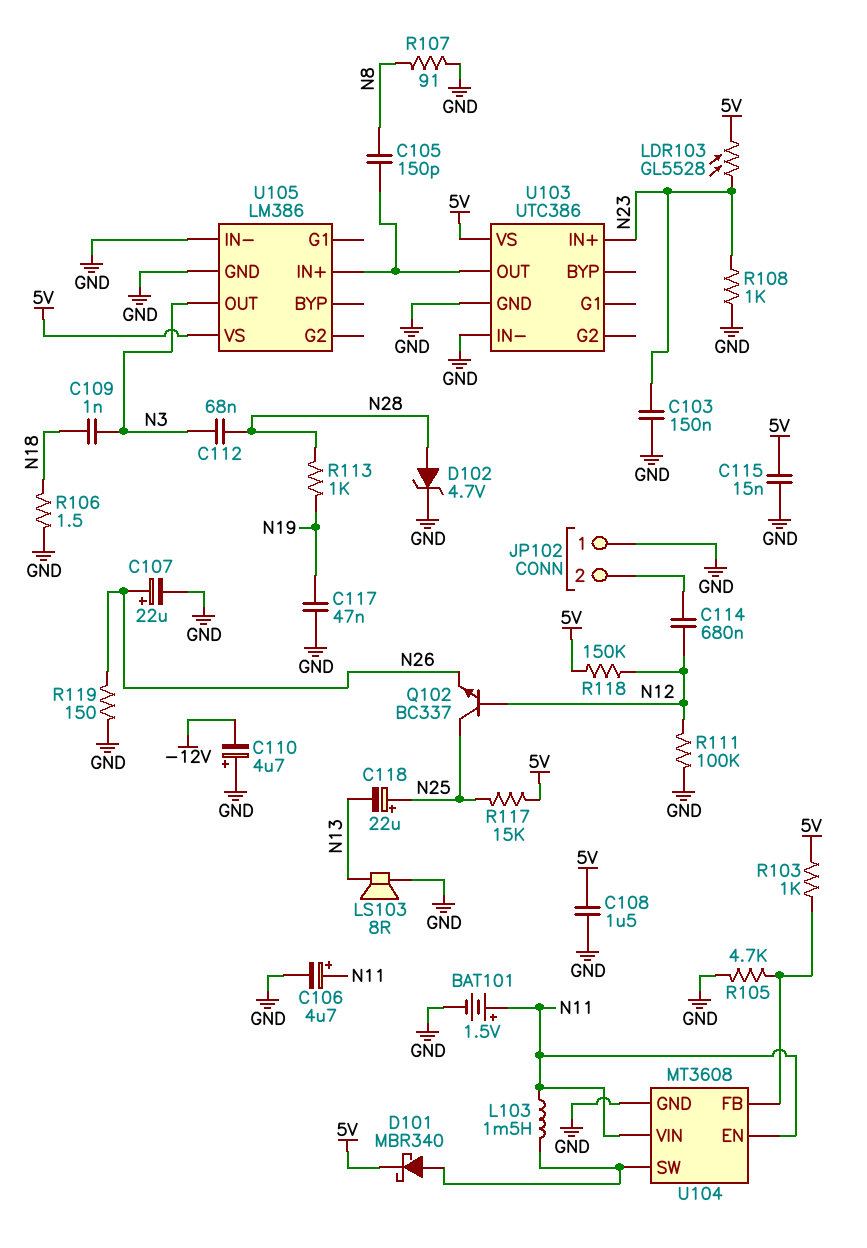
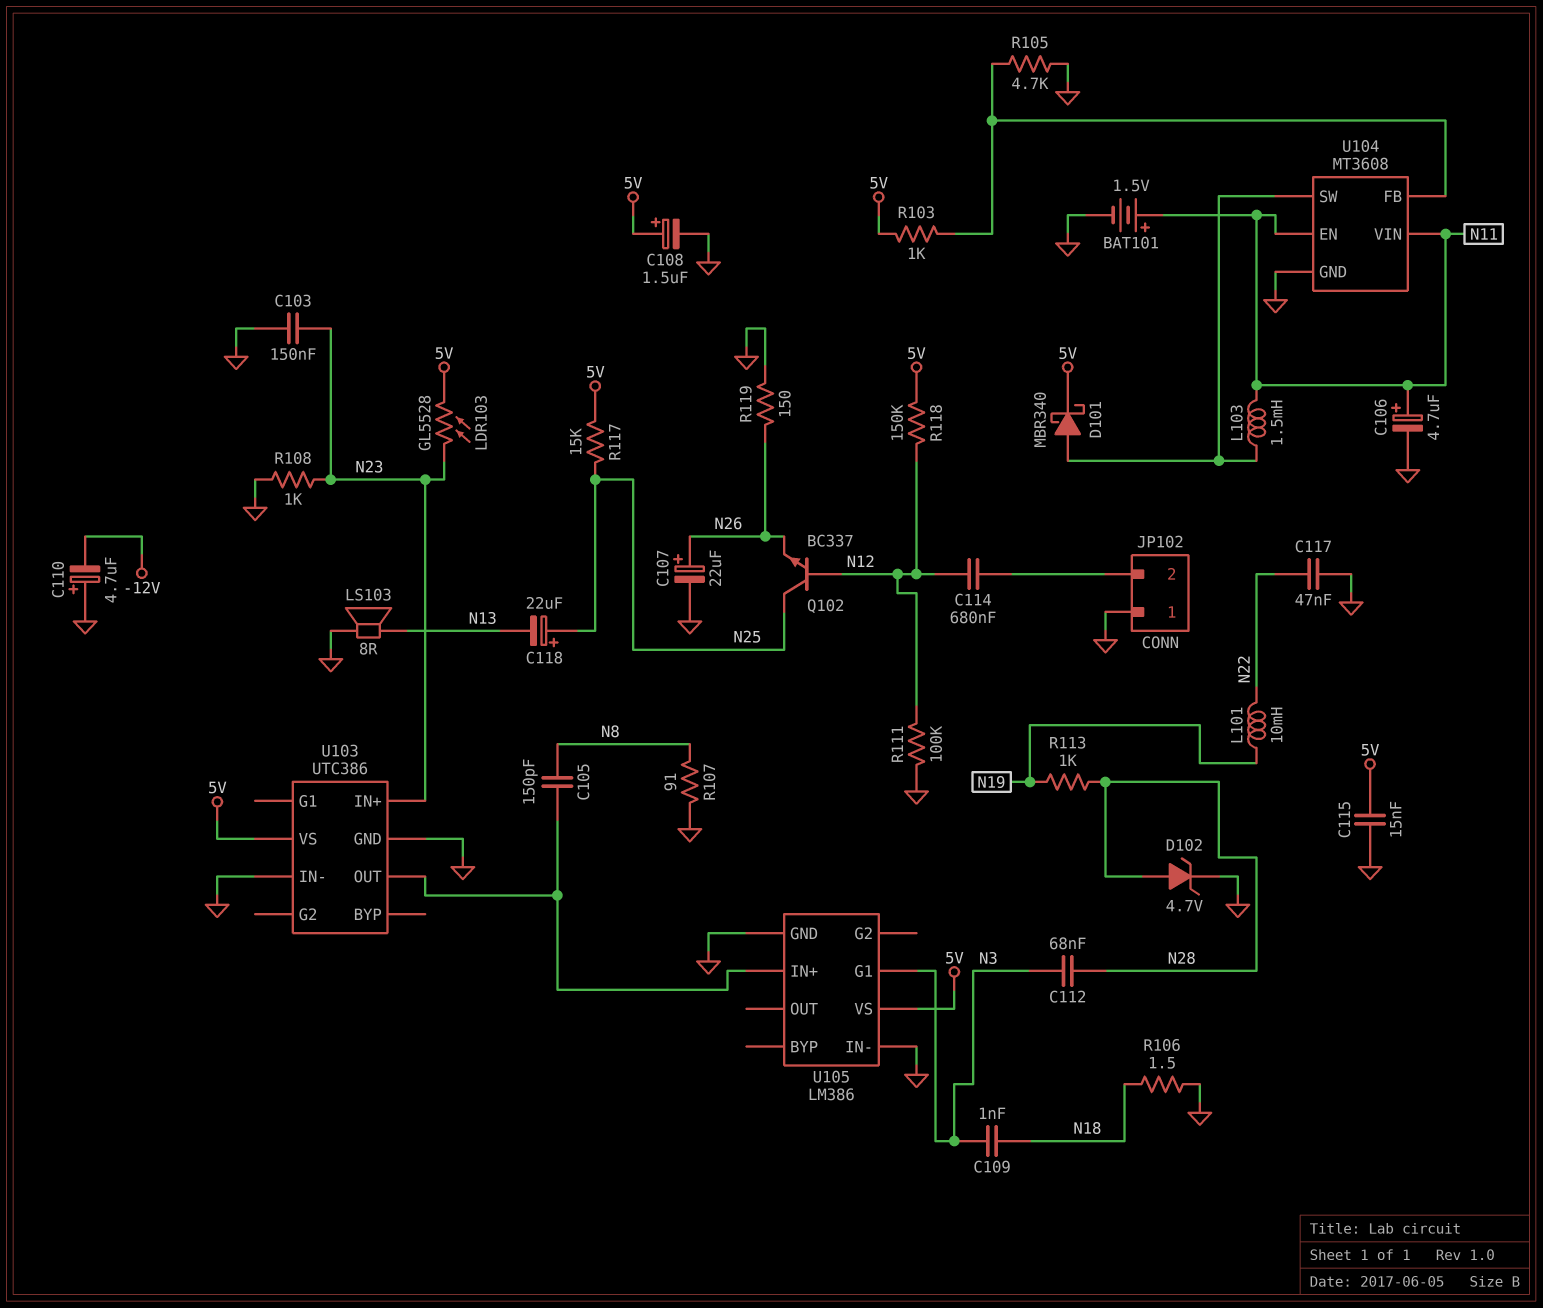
C108: 1.5uF (5V, GND) -> 1.5uF (plus 5V, minus GND)
C117: 47nF (GND, N19) -> 47nF (GND, N22)
L101: none -> 10mH (N19, N22)
U105 pin G1: none -> N3
U105 pin OUT: N3 -> none

